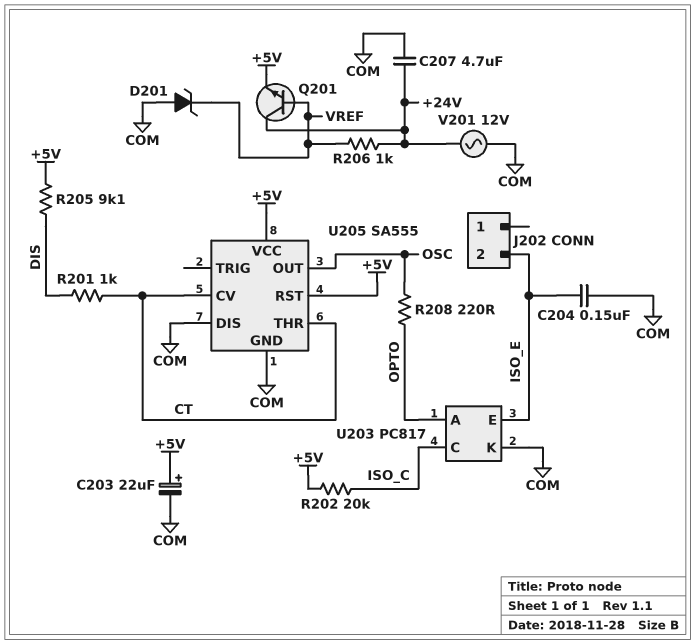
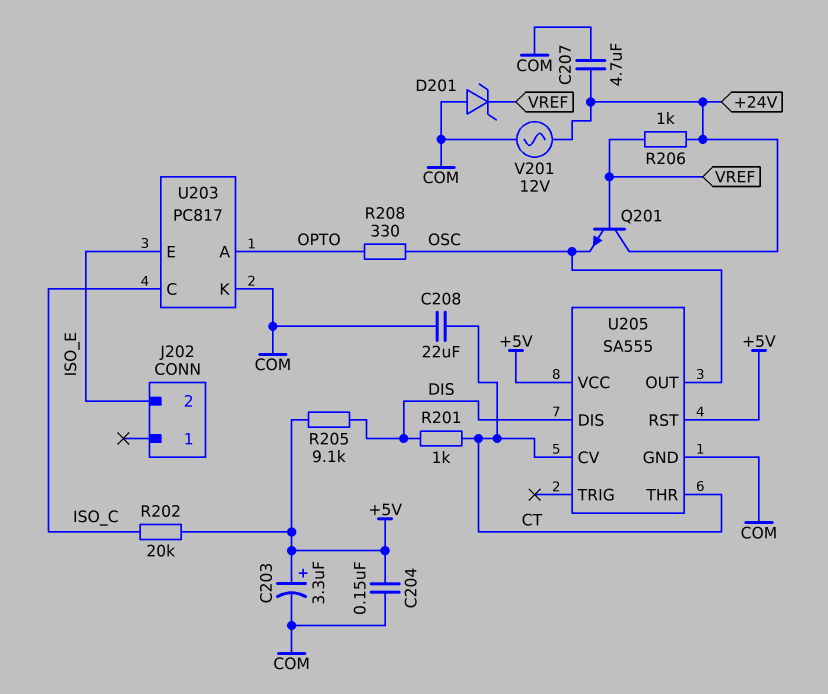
C203: 22uF (plus +5V, minus COM) -> 3.3uF (plus +5V, minus COM)
C204: 150nF (COM, ISO_E) -> 150nF (+5V, COM)
C208: none -> 22uF (COM, CT)
Q201: NPN (B VREF, C +24V, E +5V) -> NPN (B VREF, C +24V, E OSC)
R208: 220 (OPTO, OSC) -> 330 (OPTO, OSC)
U205 pin DIS: COM -> DIS

